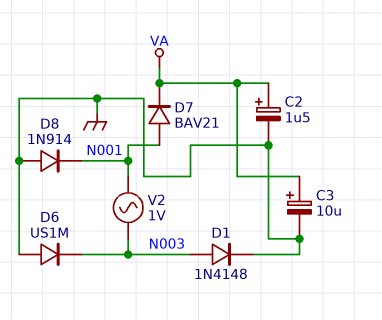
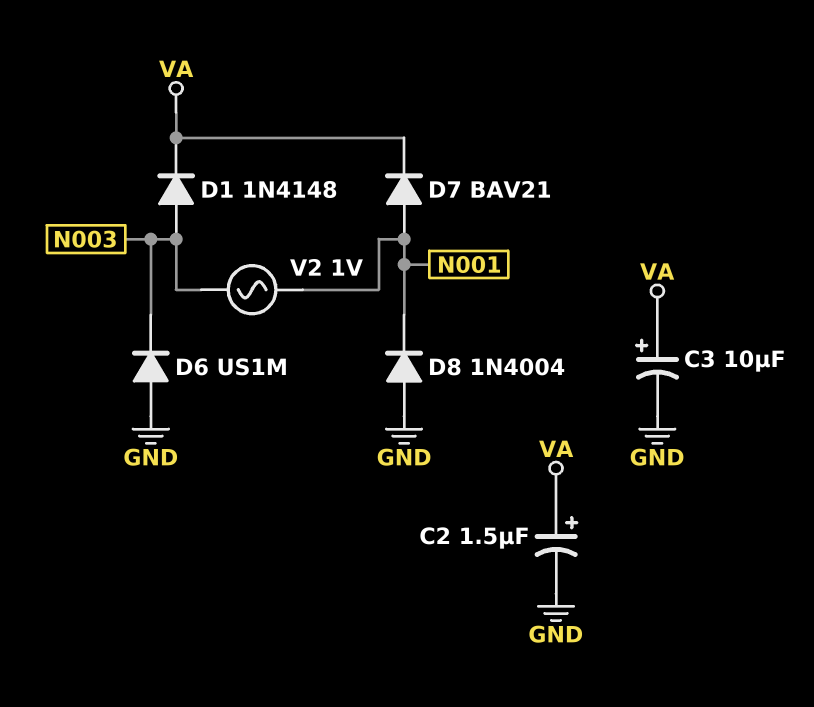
D1: diode 1N4148 (A N003, K GND) -> diode 1N4148 (A N003, K VA)
D8: diode 1N914 (A GND, K N001) -> diode 1N4004 (A GND, K N001)

